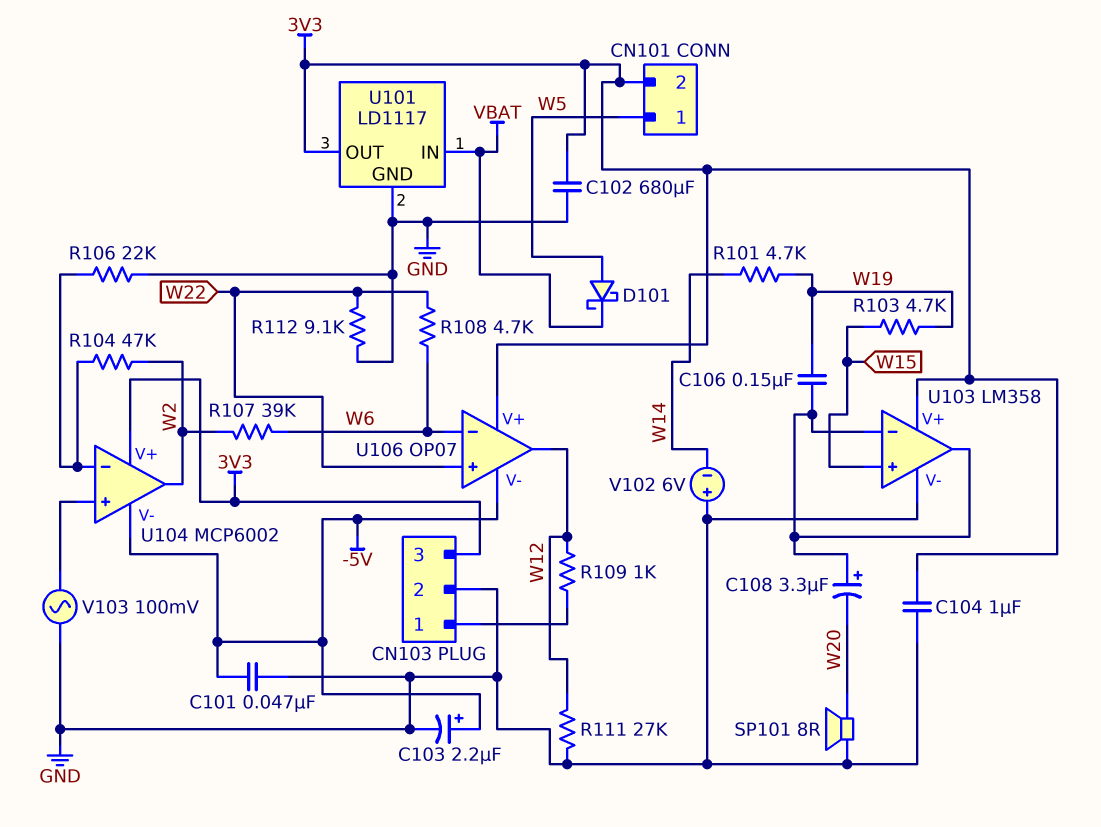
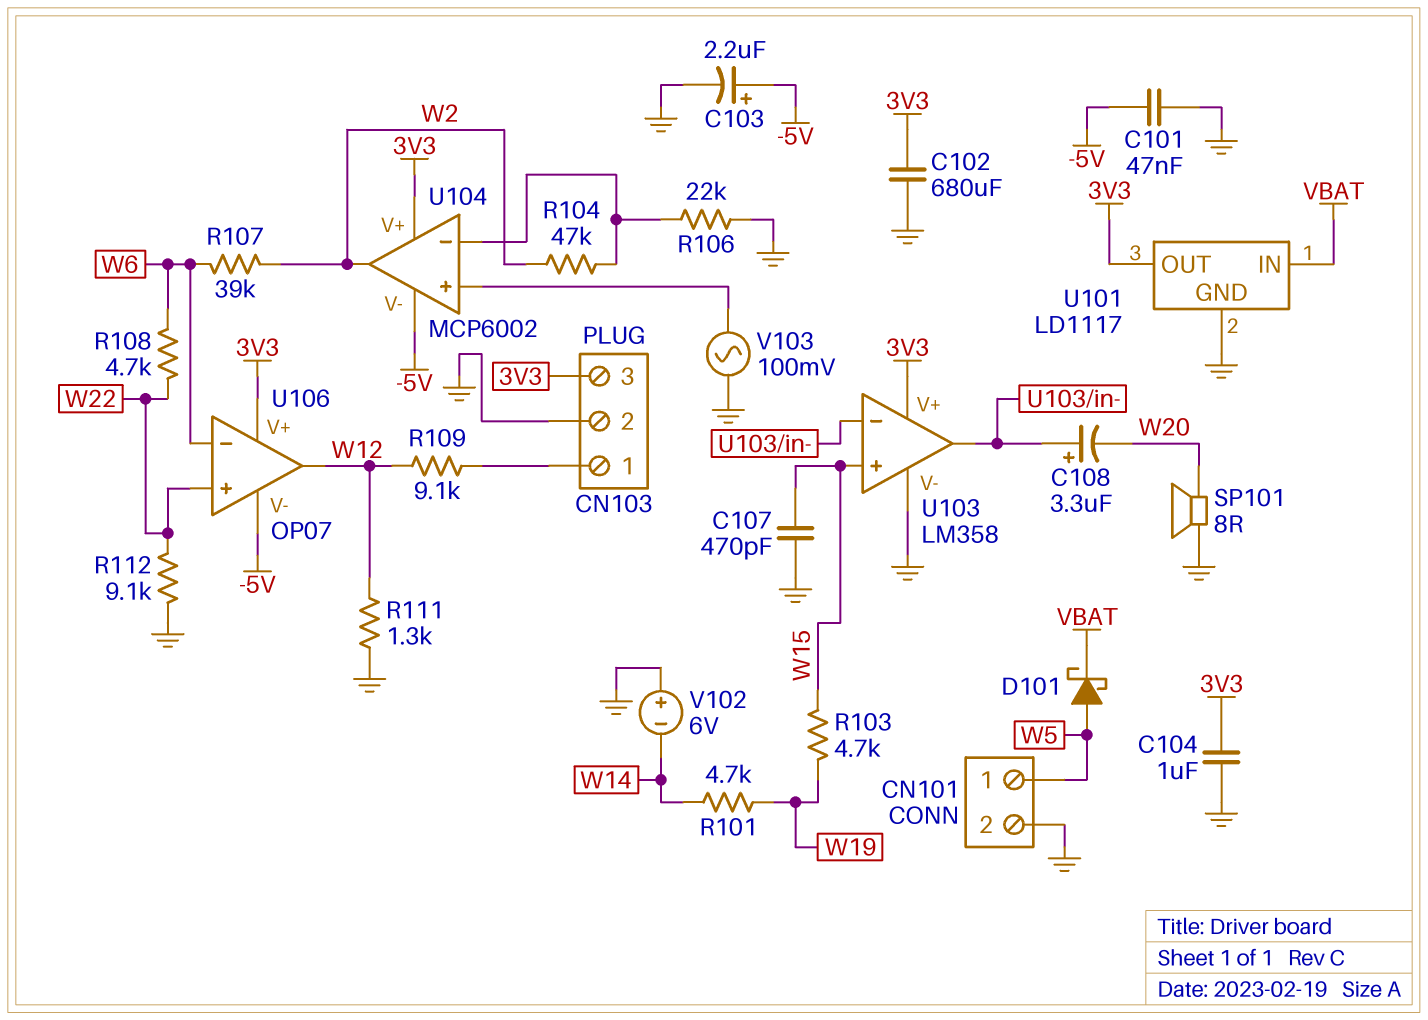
C106: 150nF (U103/in-, W19) -> none
C107: none -> 470pF (GND, W15)
CN101 pin 2: 3V3 -> GND
R109: 1k (CN103/1, W12) -> 9.1k (CN103/1, W12)
R111: 27k (GND, W12) -> 1.3k (GND, W12)

